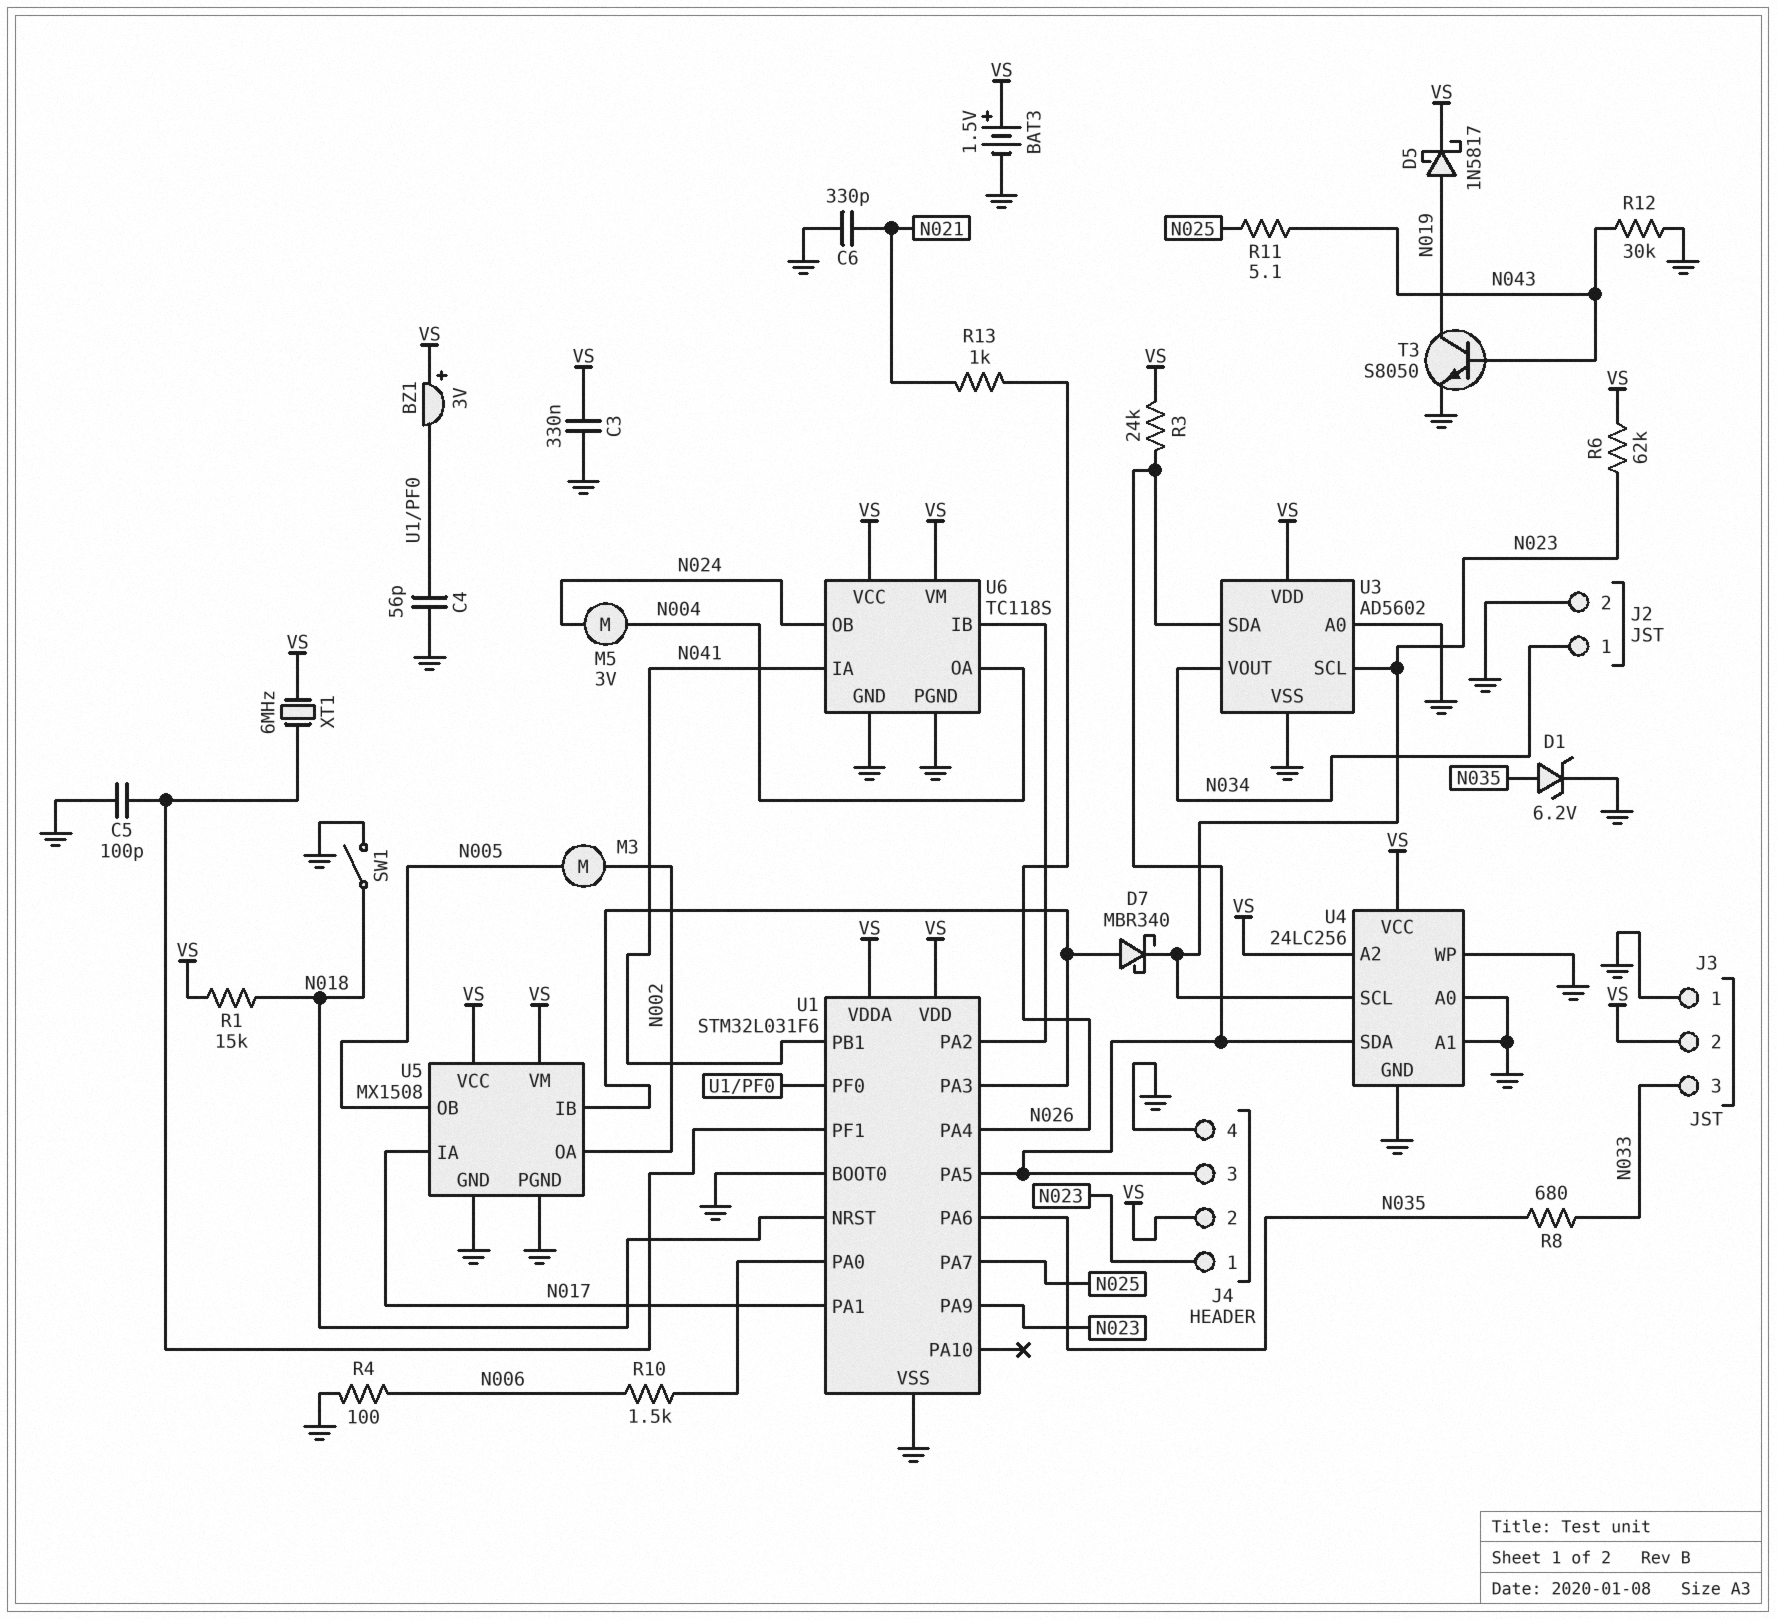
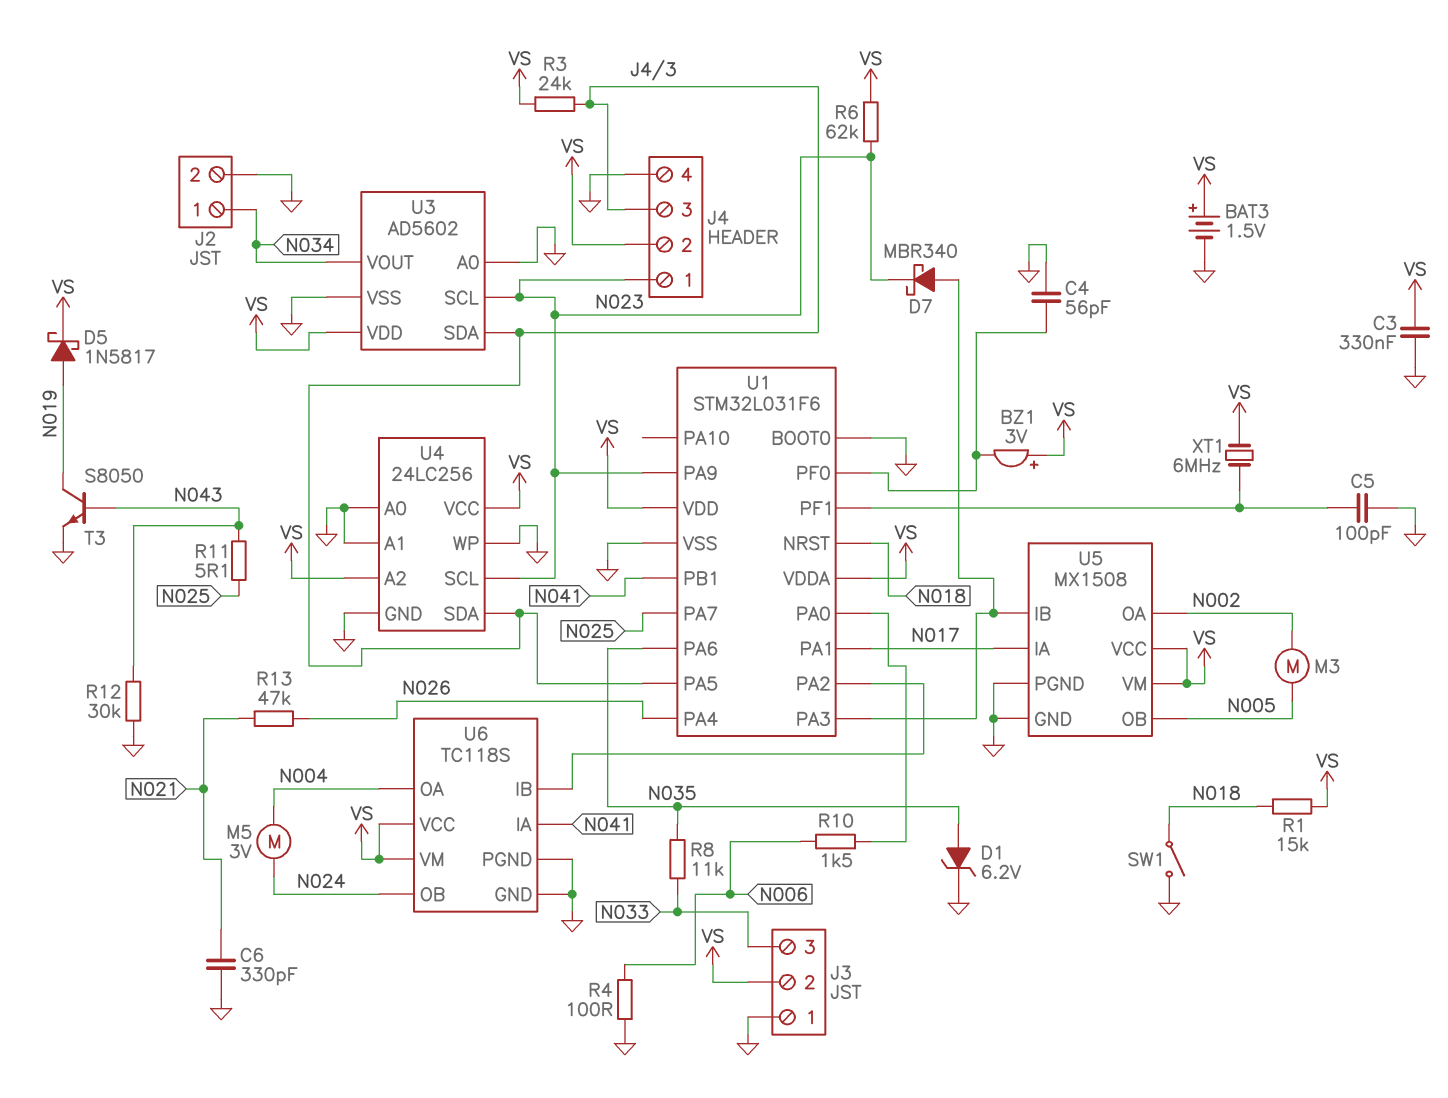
R8: 680 (N033, N035) -> 11k (N033, N035)
R13: 1k (N021, N026) -> 47k (N021, N026)

